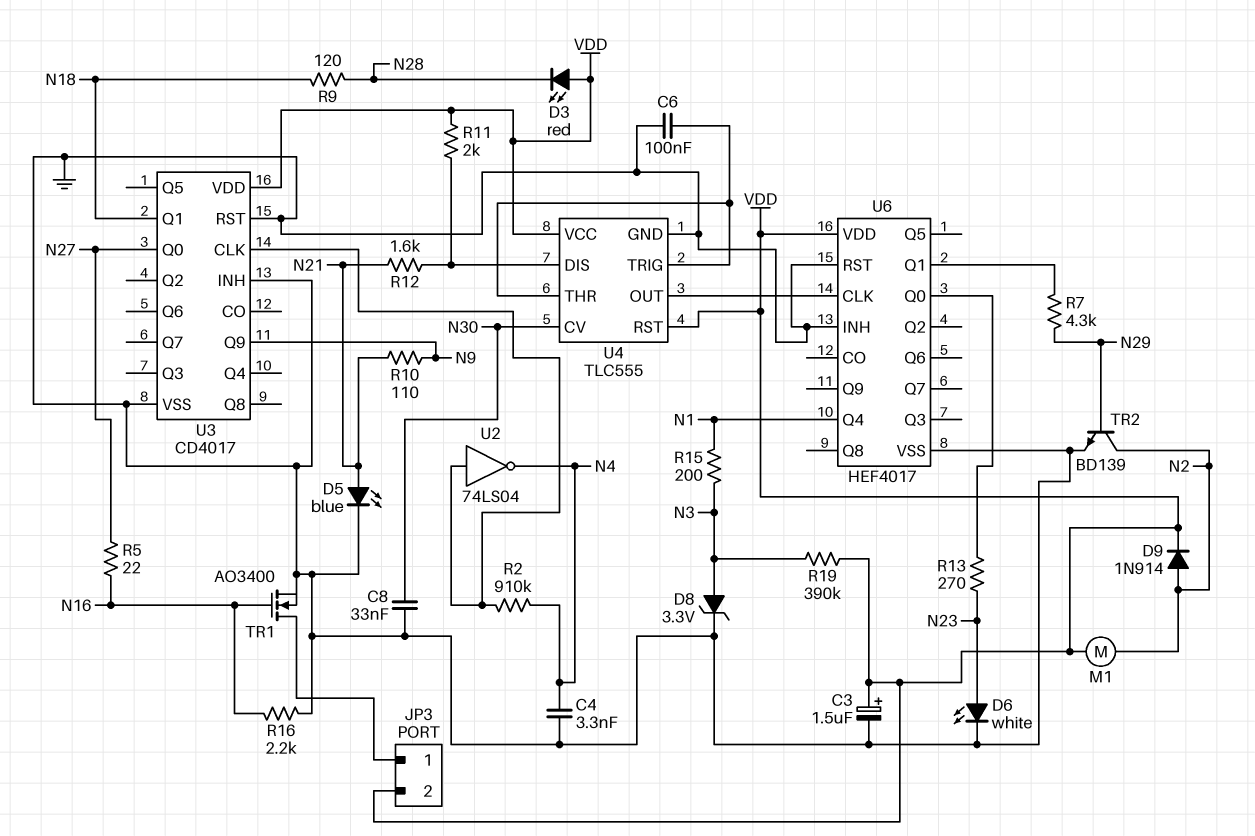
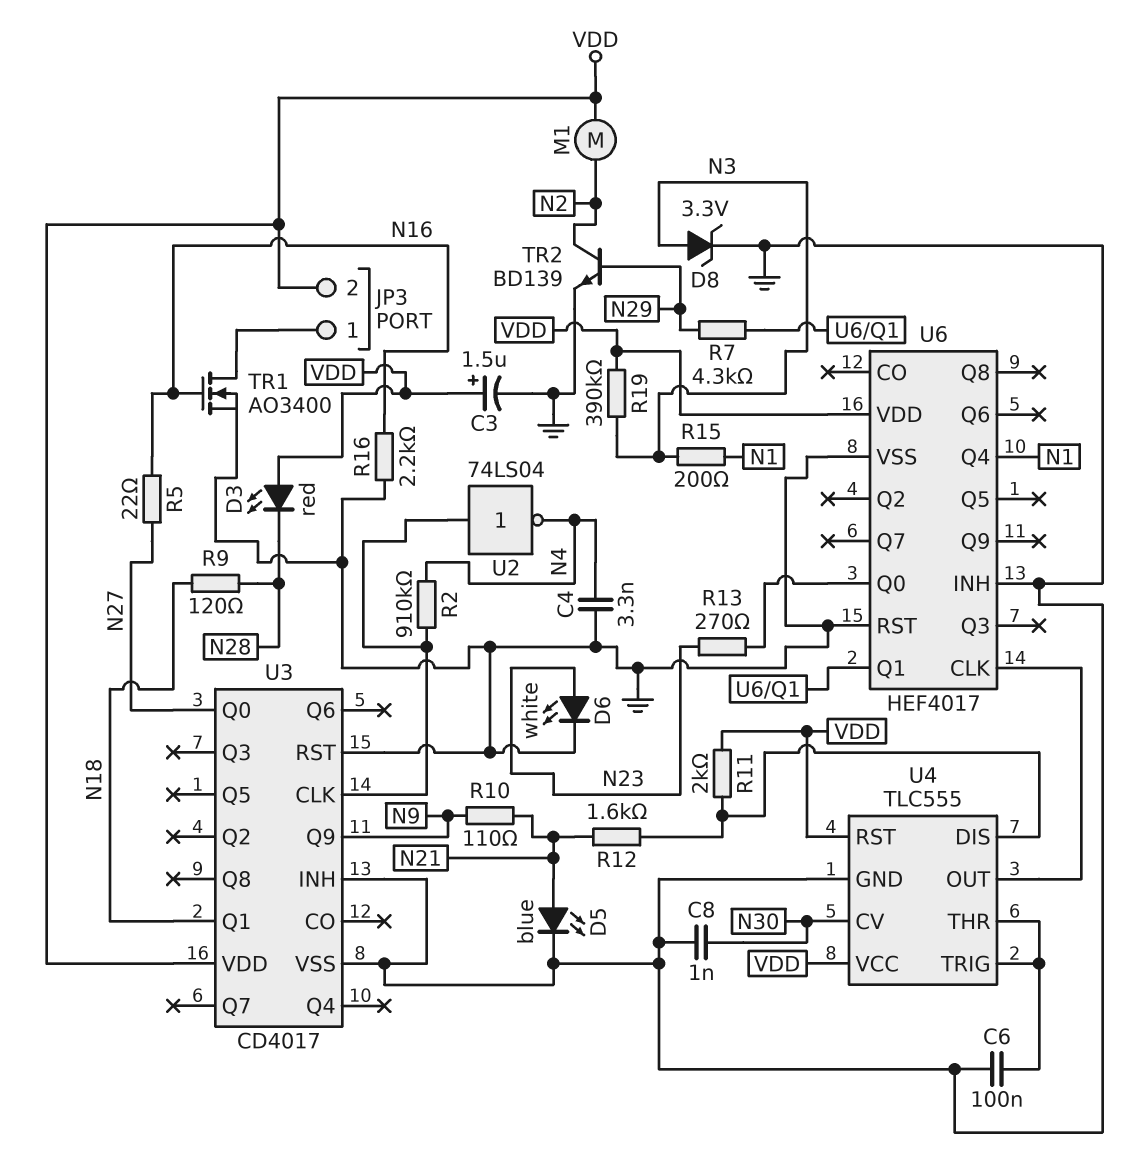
C8: 33nF (GND, N30) -> 1nF (GND, N30)
D9: diode 1N914 (A N2, K VDD) -> none

